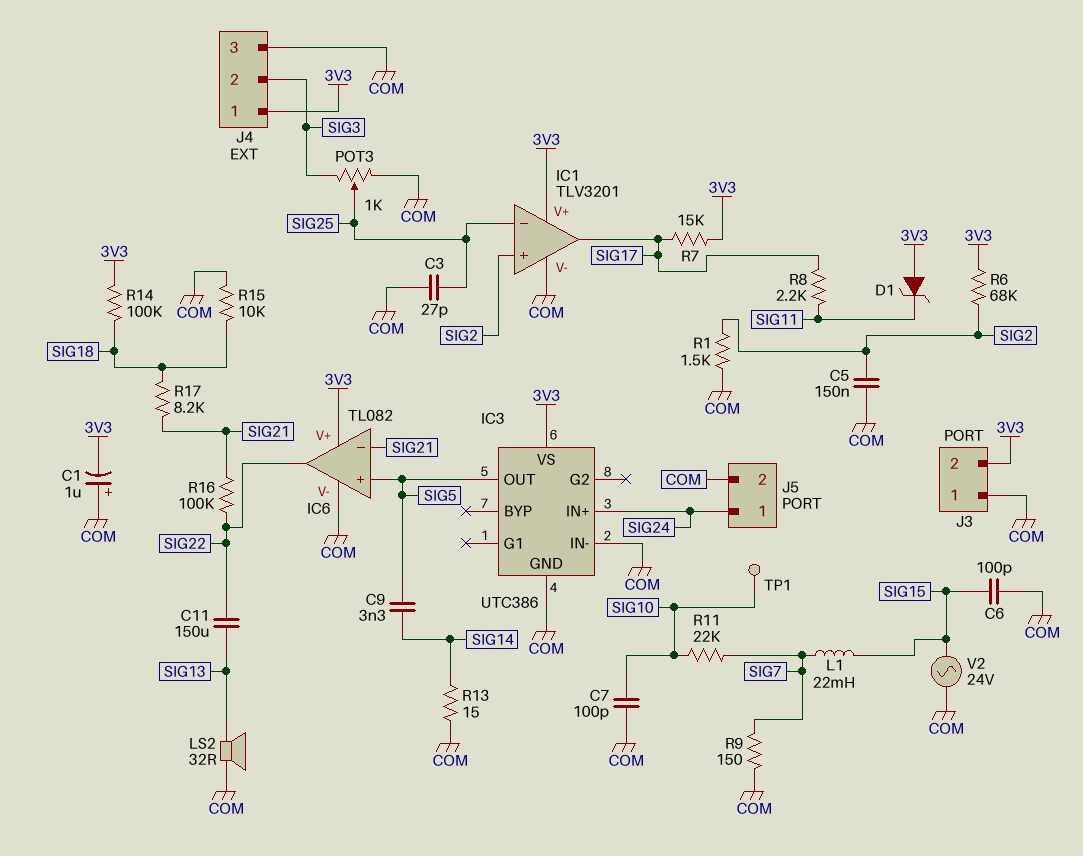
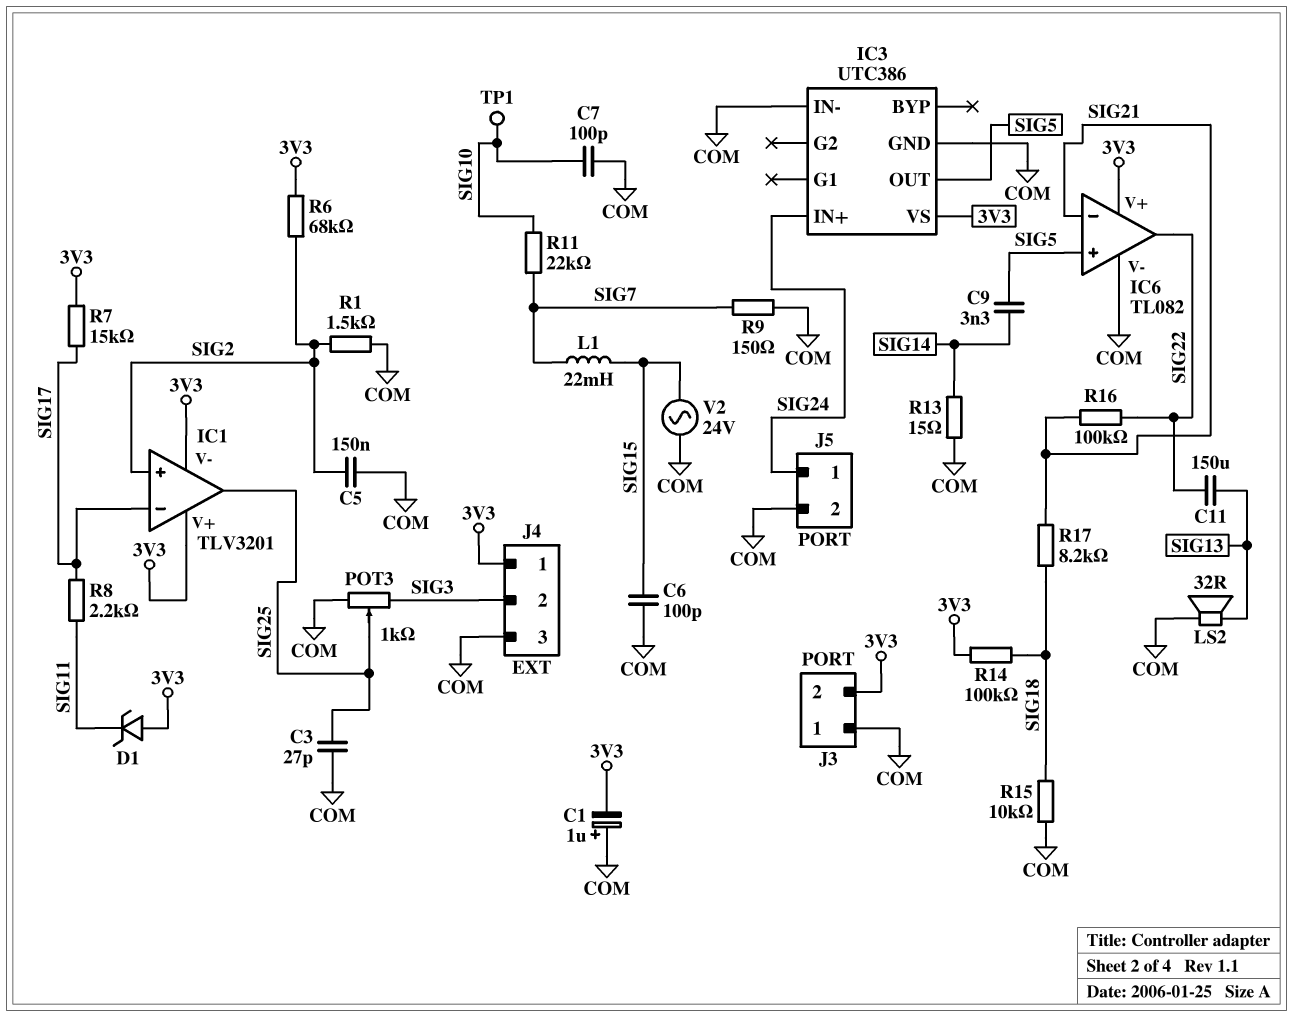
IC1 pin V-: COM -> 3V3
IC1 pin in-: SIG25 -> SIG17
IC1 pin out: SIG17 -> SIG25

